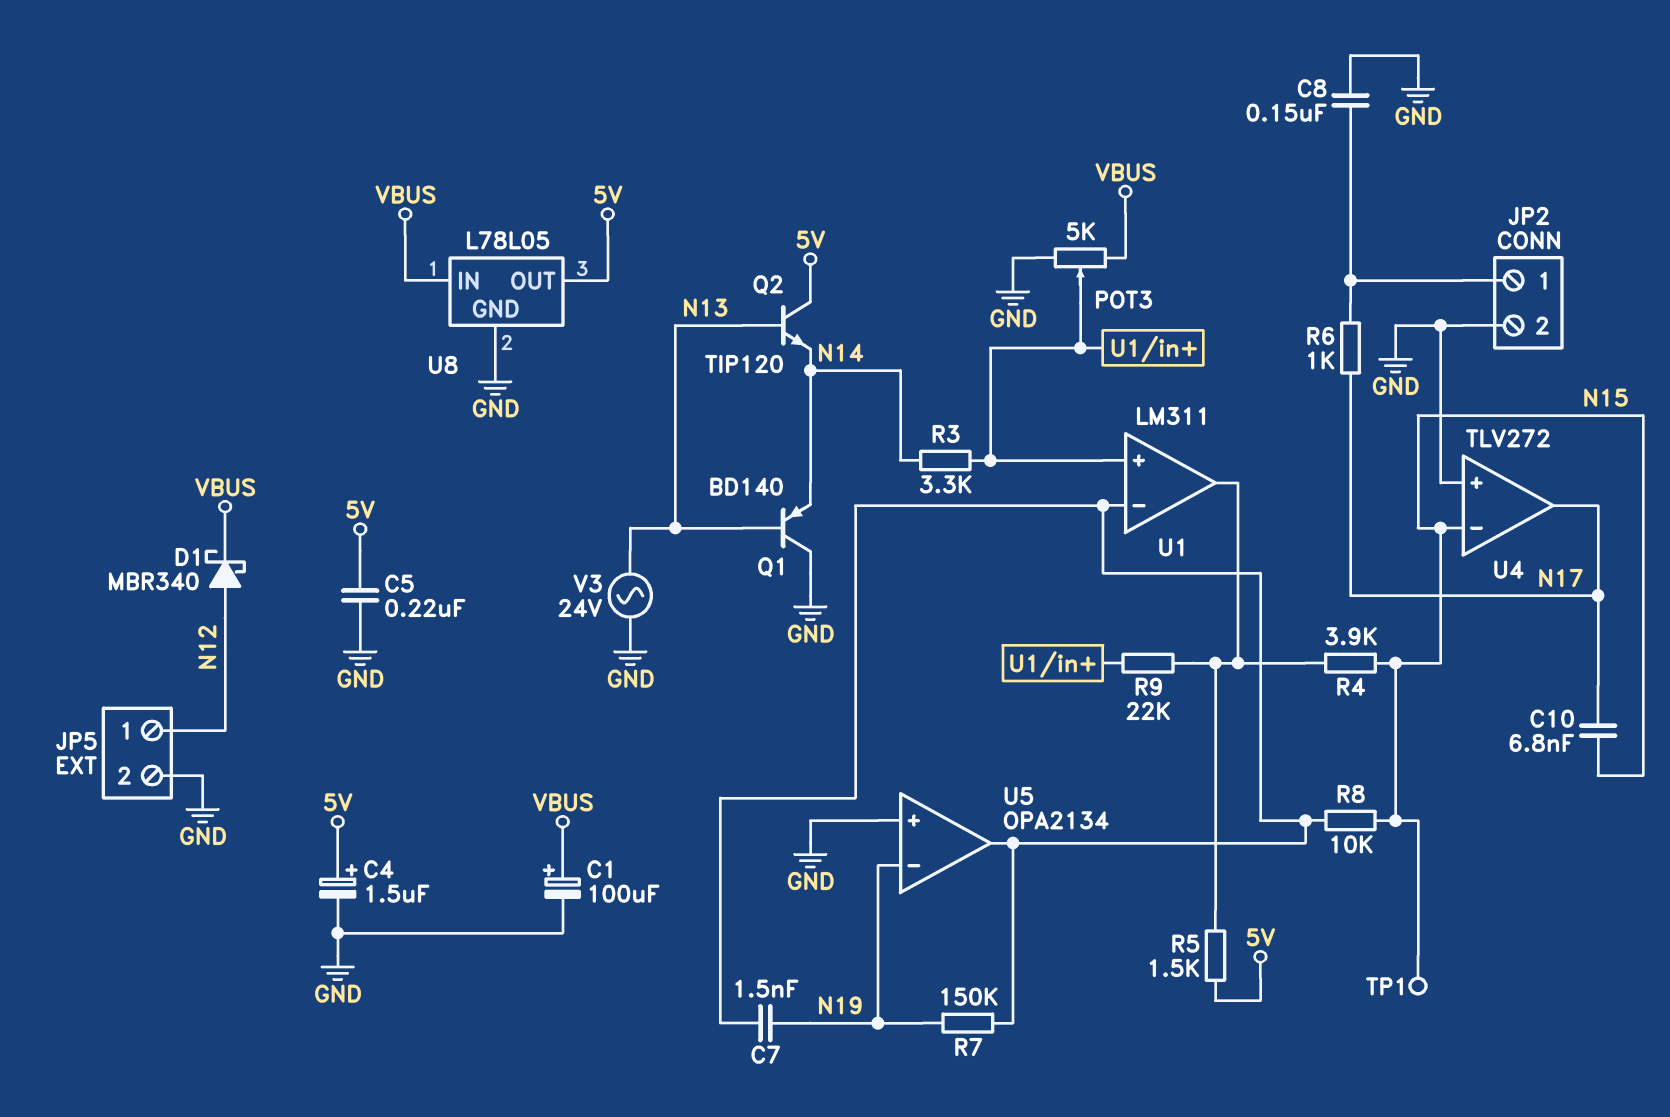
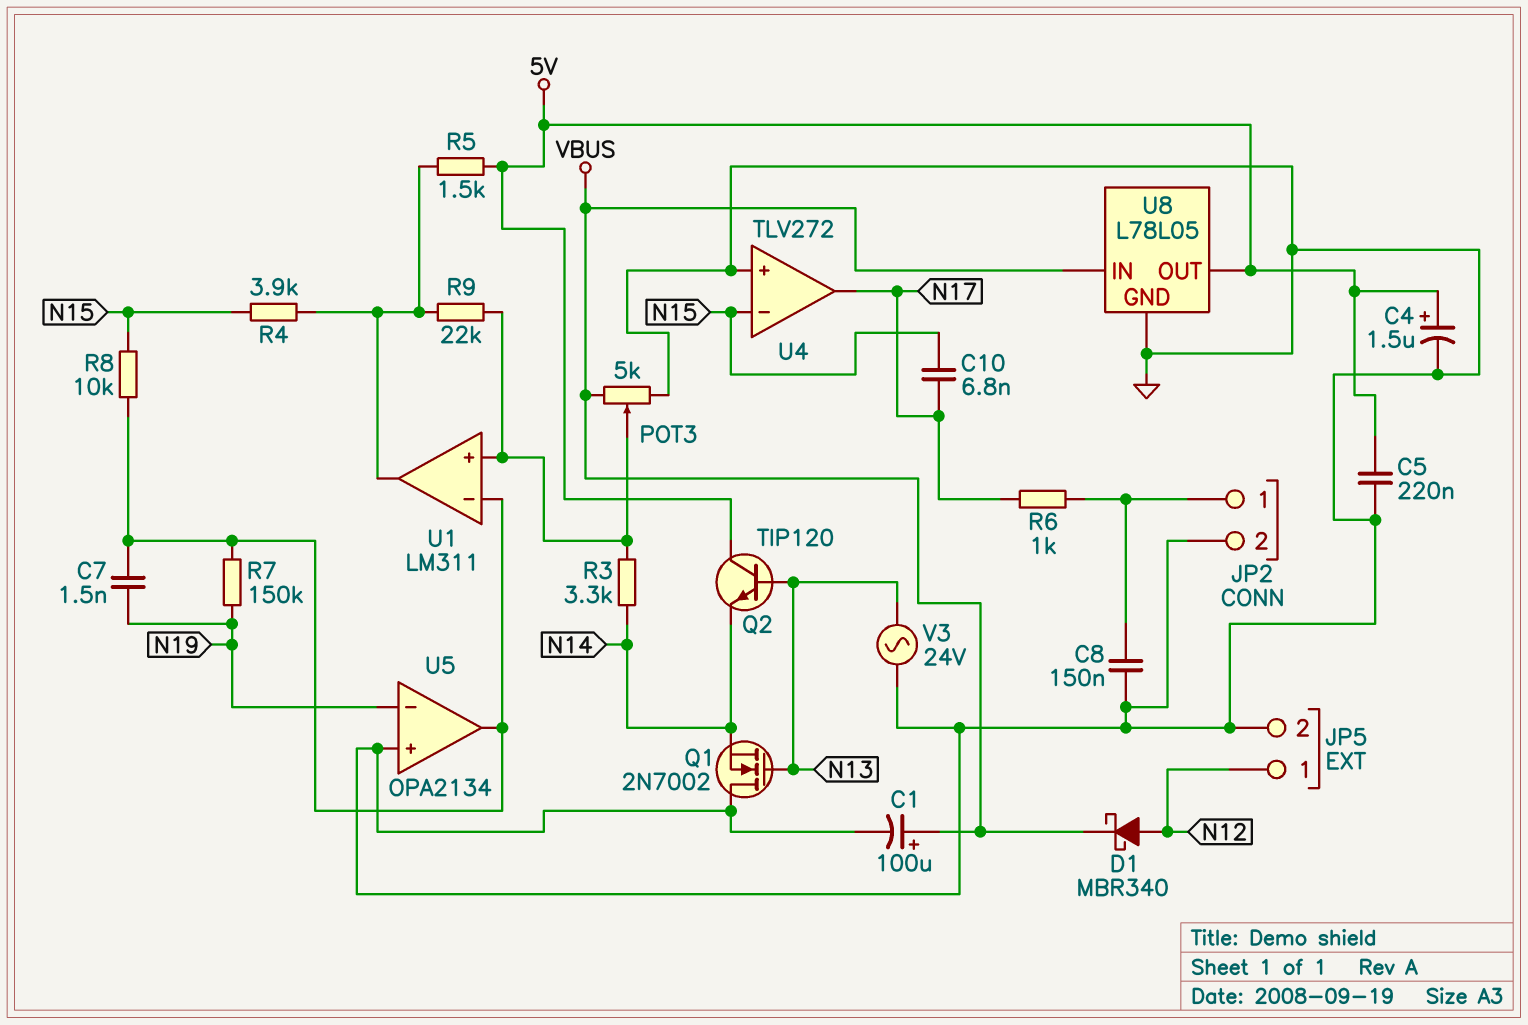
Q1: PNP BD140 (B N13, C GND, E N14) -> NMOS 2N7002 (G N13, D GND, S N14)
TP1: test point (N15) -> none

